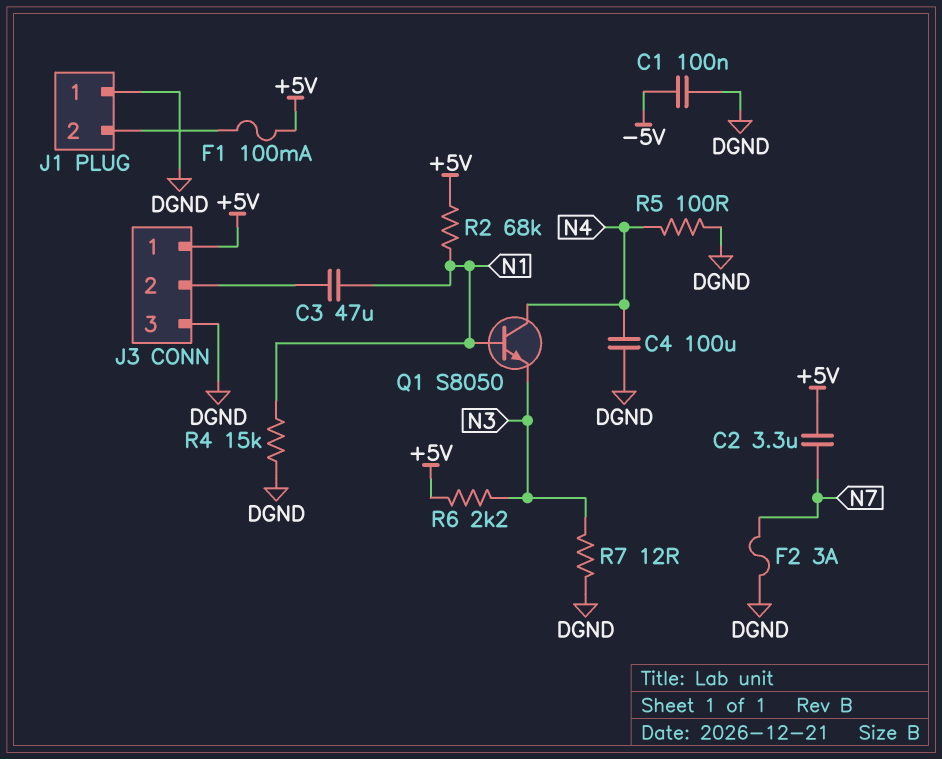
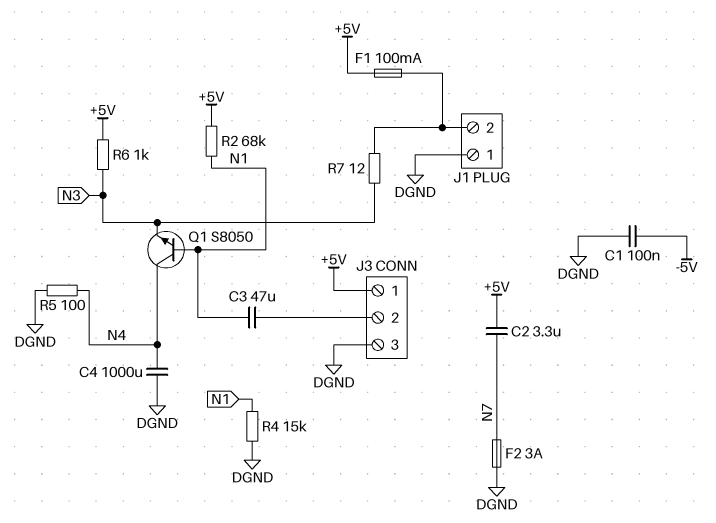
C4: 100uF (DGND, N4) -> 1000uF (DGND, N4)
R6: 2.2k (+5V, N3) -> 1k (+5V, N3)
R7: 12 (DGND, N3) -> 12 (J1/2, N3)

